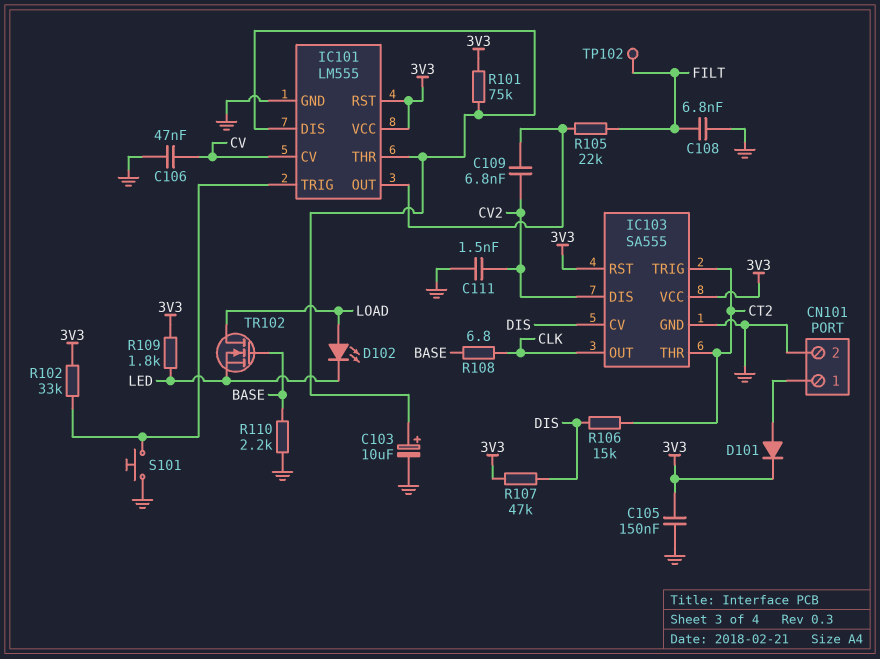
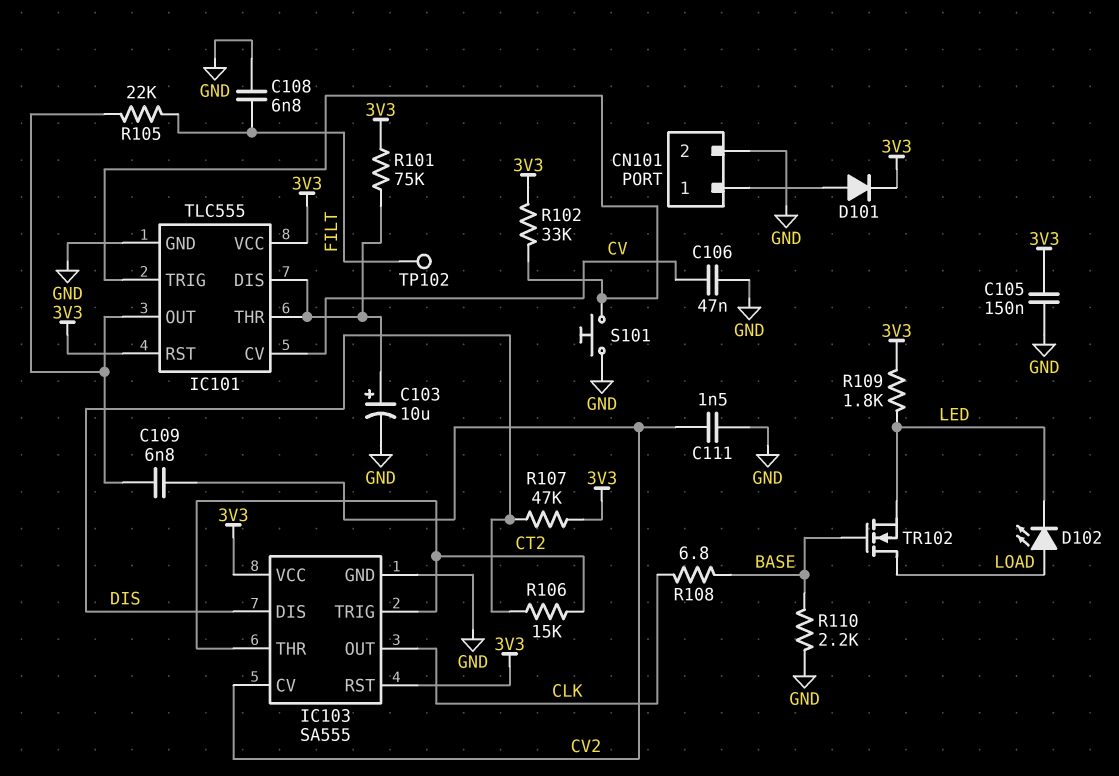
IC101: LM555 -> TLC555
IC103 pin CV: DIS -> CV2
IC103 pin DIS: CV2 -> DIS

